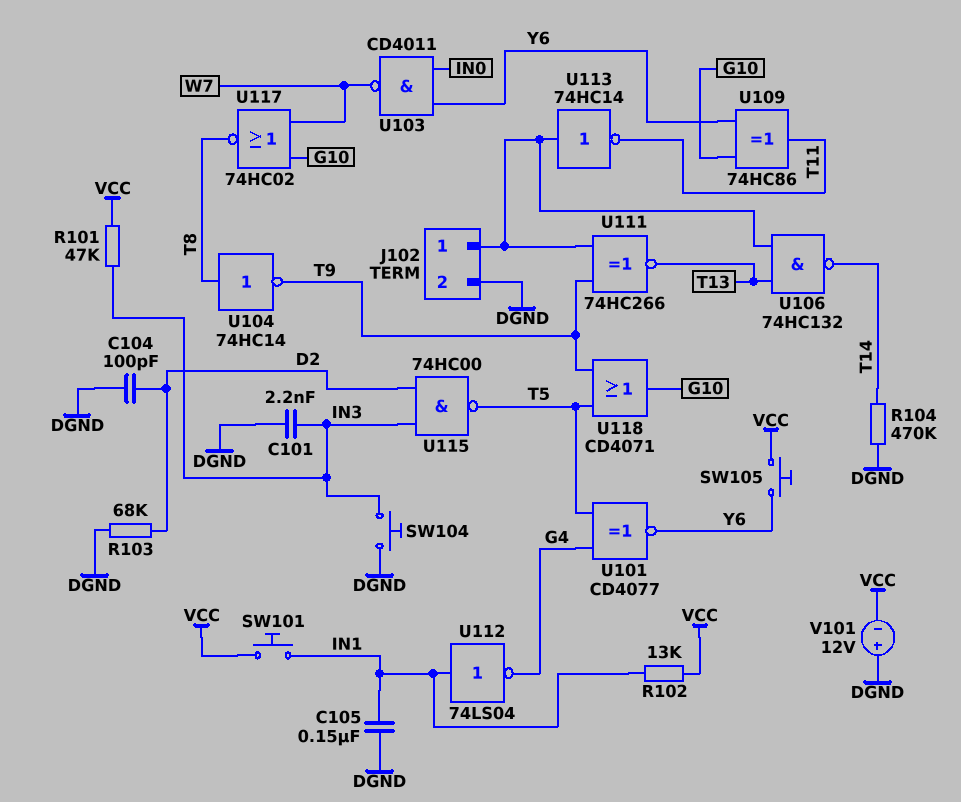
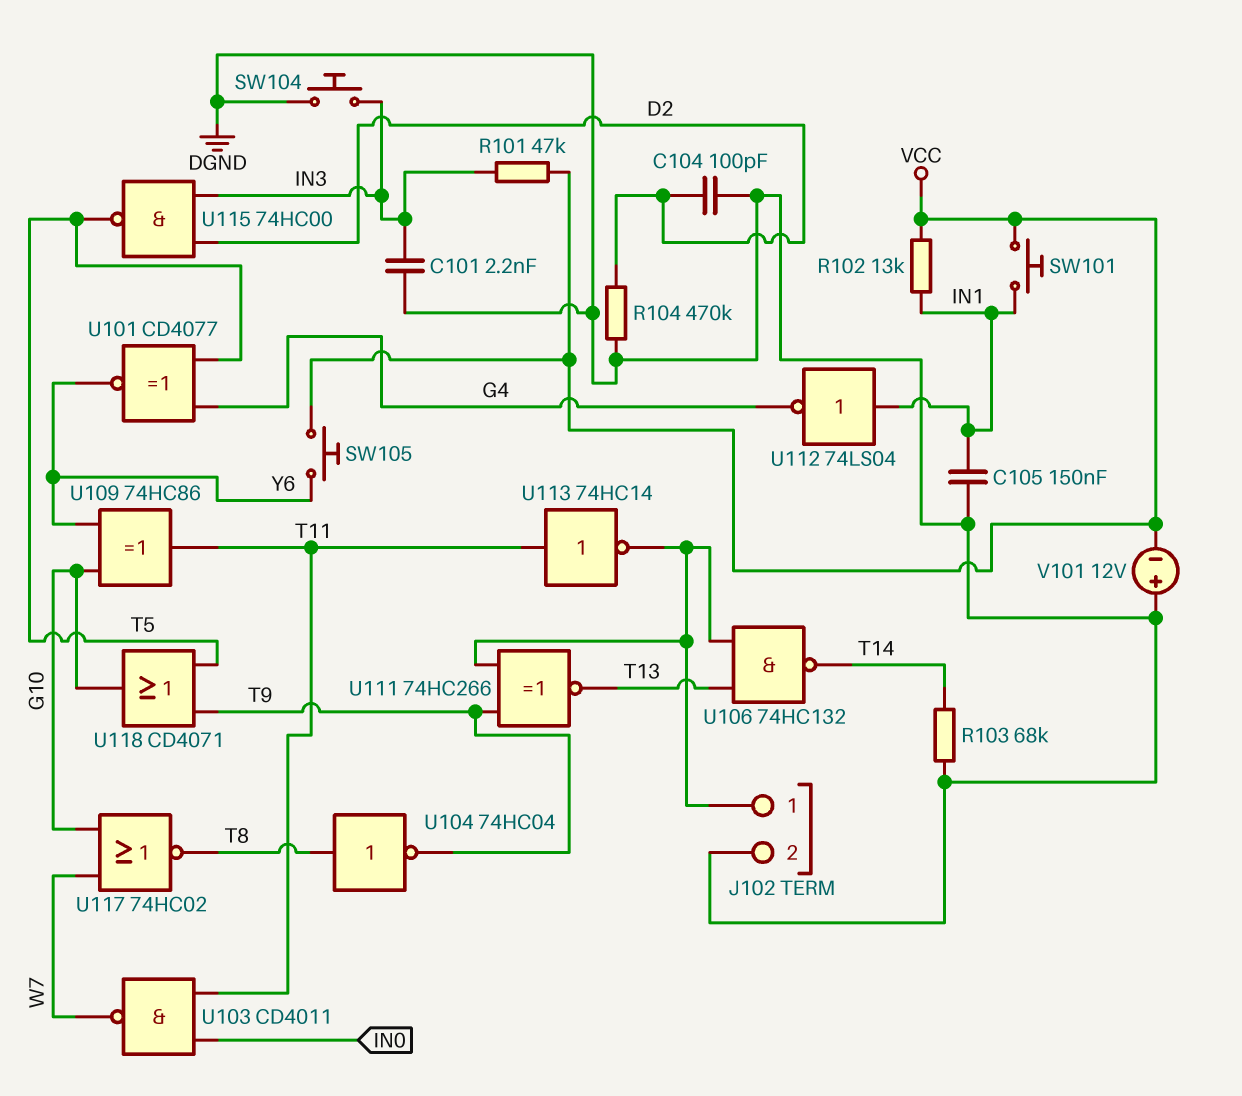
R103: 68k (D2, DGND) -> 68k (DGND, T14)
R104: 470k (DGND, T14) -> 470k (D2, DGND)
U103: NAND CD4011 (in IN0, in Y6, out W7) -> NAND CD4011 (in IN0, in T11, out W7)
U104: NOT 74HC14 (in T8, out T9) -> NOT 74HC04 (in T8, out T9)
U113: NOT 74HC14 (in J102/1, out T11) -> NOT 74HC14 (in T11, out J102/1)

